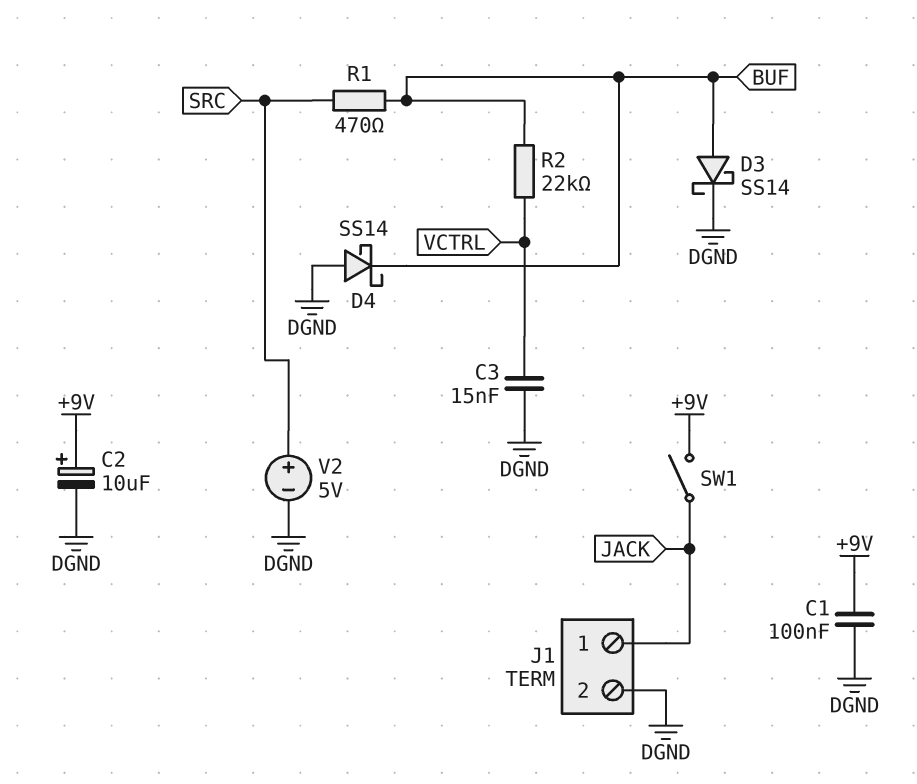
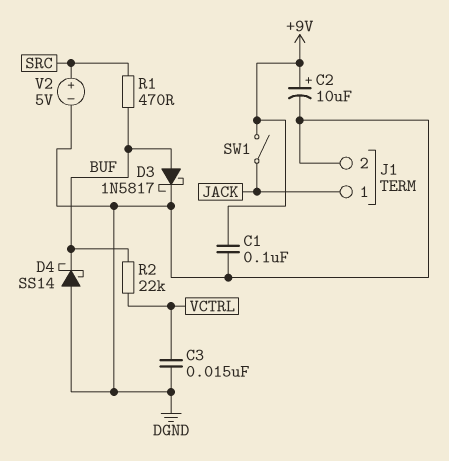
D3: schottky SS14 (A BUF, K DGND) -> schottky 1N5817 (A BUF, K DGND)

